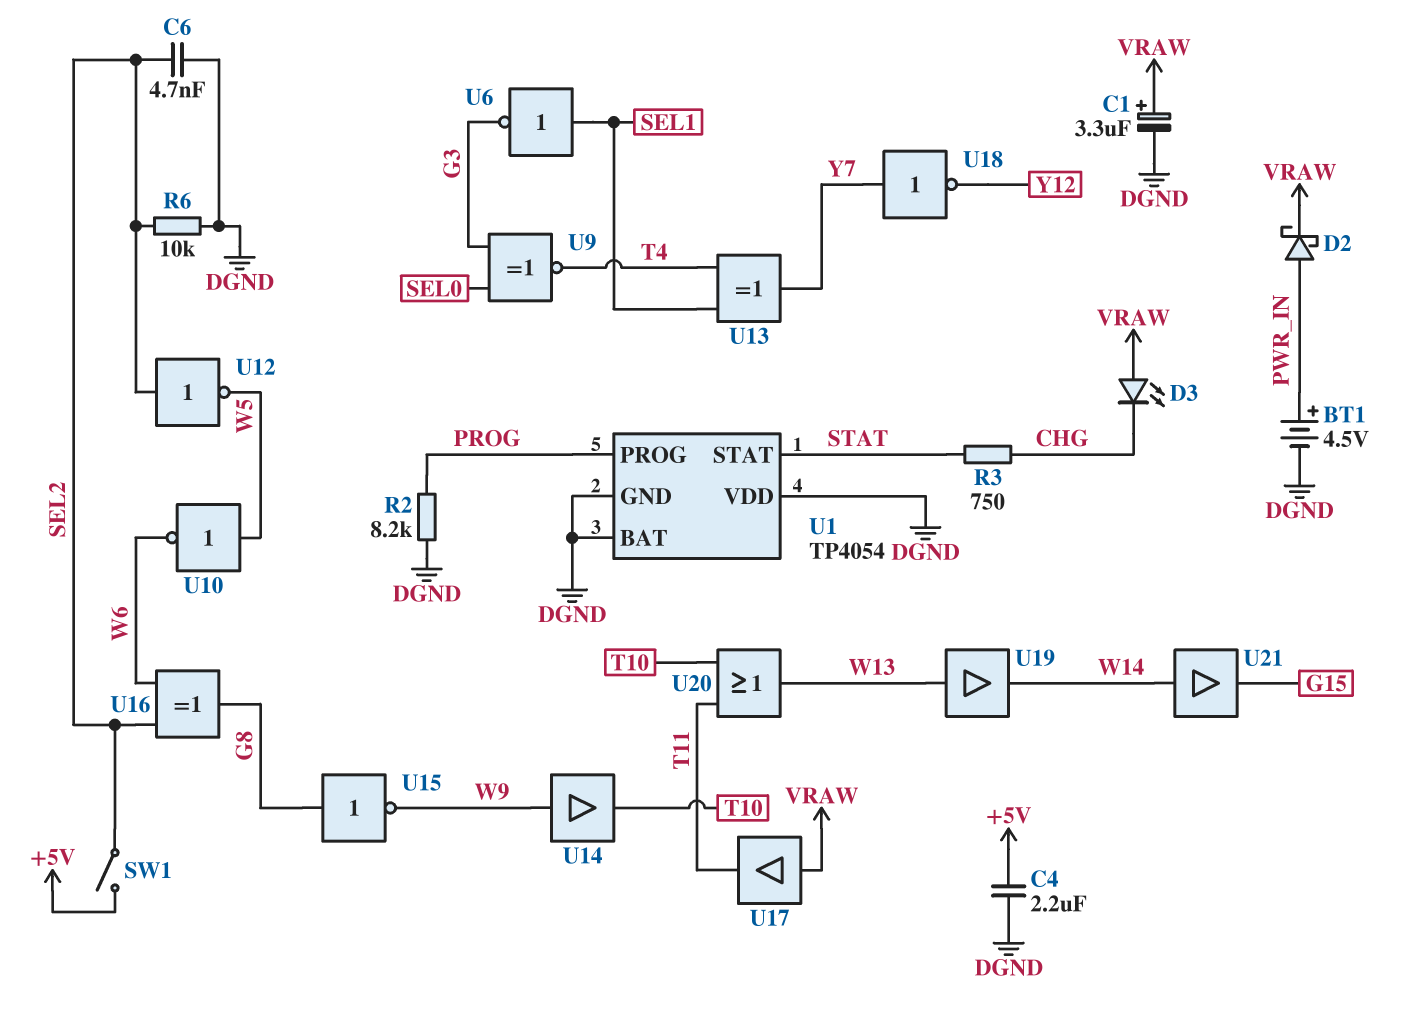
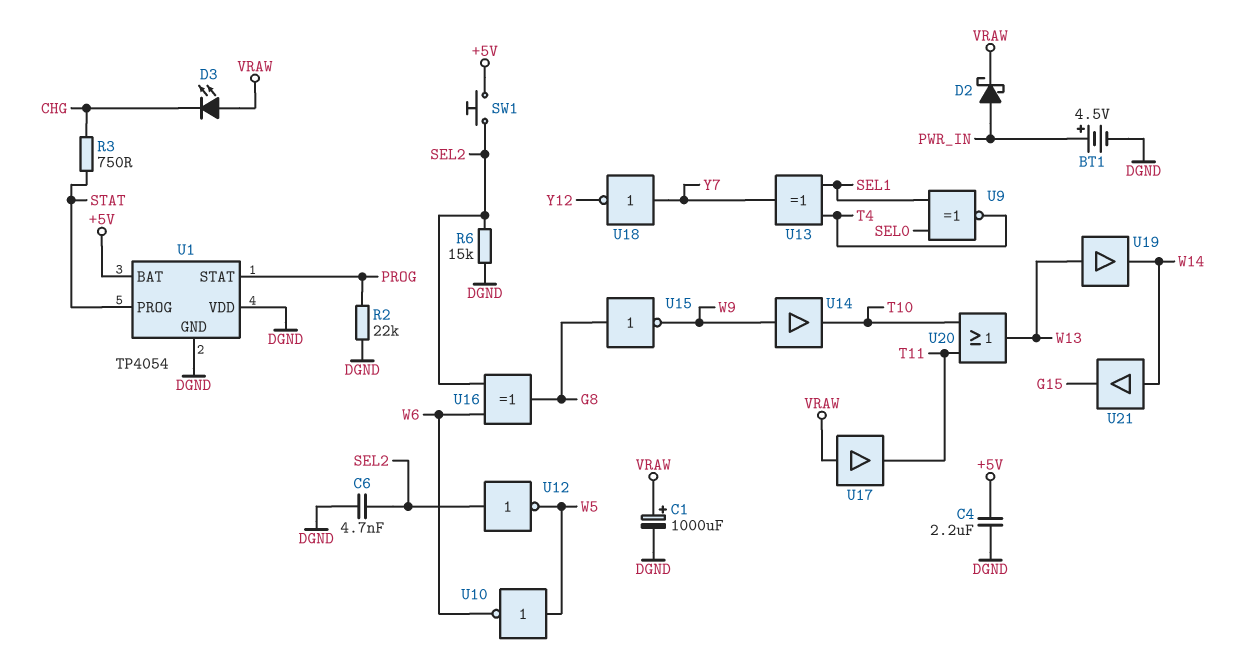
C1: 3.3uF (plus VRAW, minus DGND) -> 1000uF (plus VRAW, minus DGND)
R2: 8.2k (DGND, PROG) -> 22k (DGND, PROG)
R6: 10k (DGND, SEL2) -> 15k (DGND, SEL2)
SW1: switch (+5V, SEL2) -> button (+5V, SEL2)
U1 pin BAT: DGND -> +5V
U1 pin PROG: PROG -> STAT
U1 pin STAT: STAT -> PROG
U6: NOT (in SEL1, out G3) -> none
U9: XNOR (in G3, in SEL0, out T4) -> XNOR (in SEL0, in SEL1, out T4)

